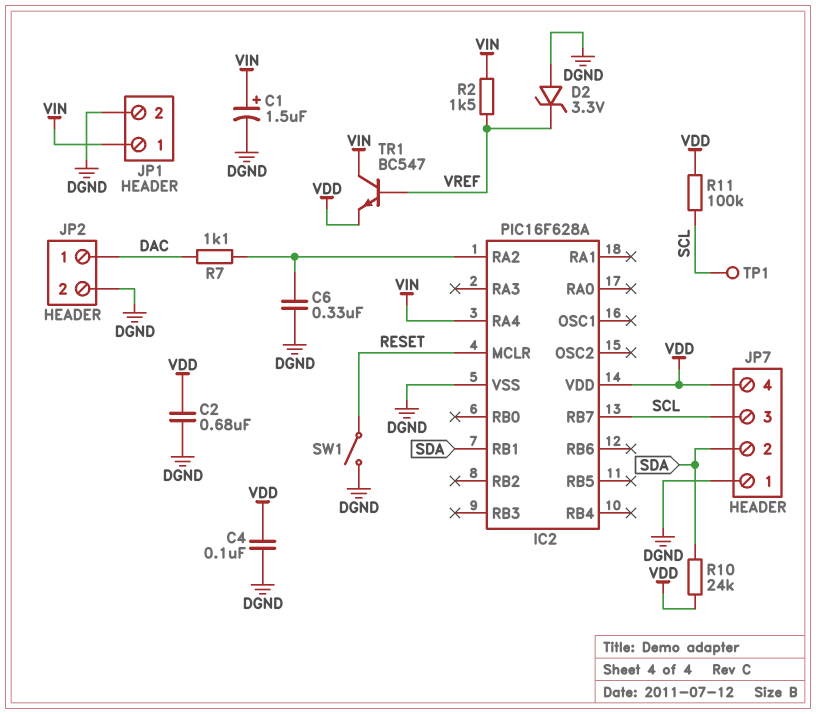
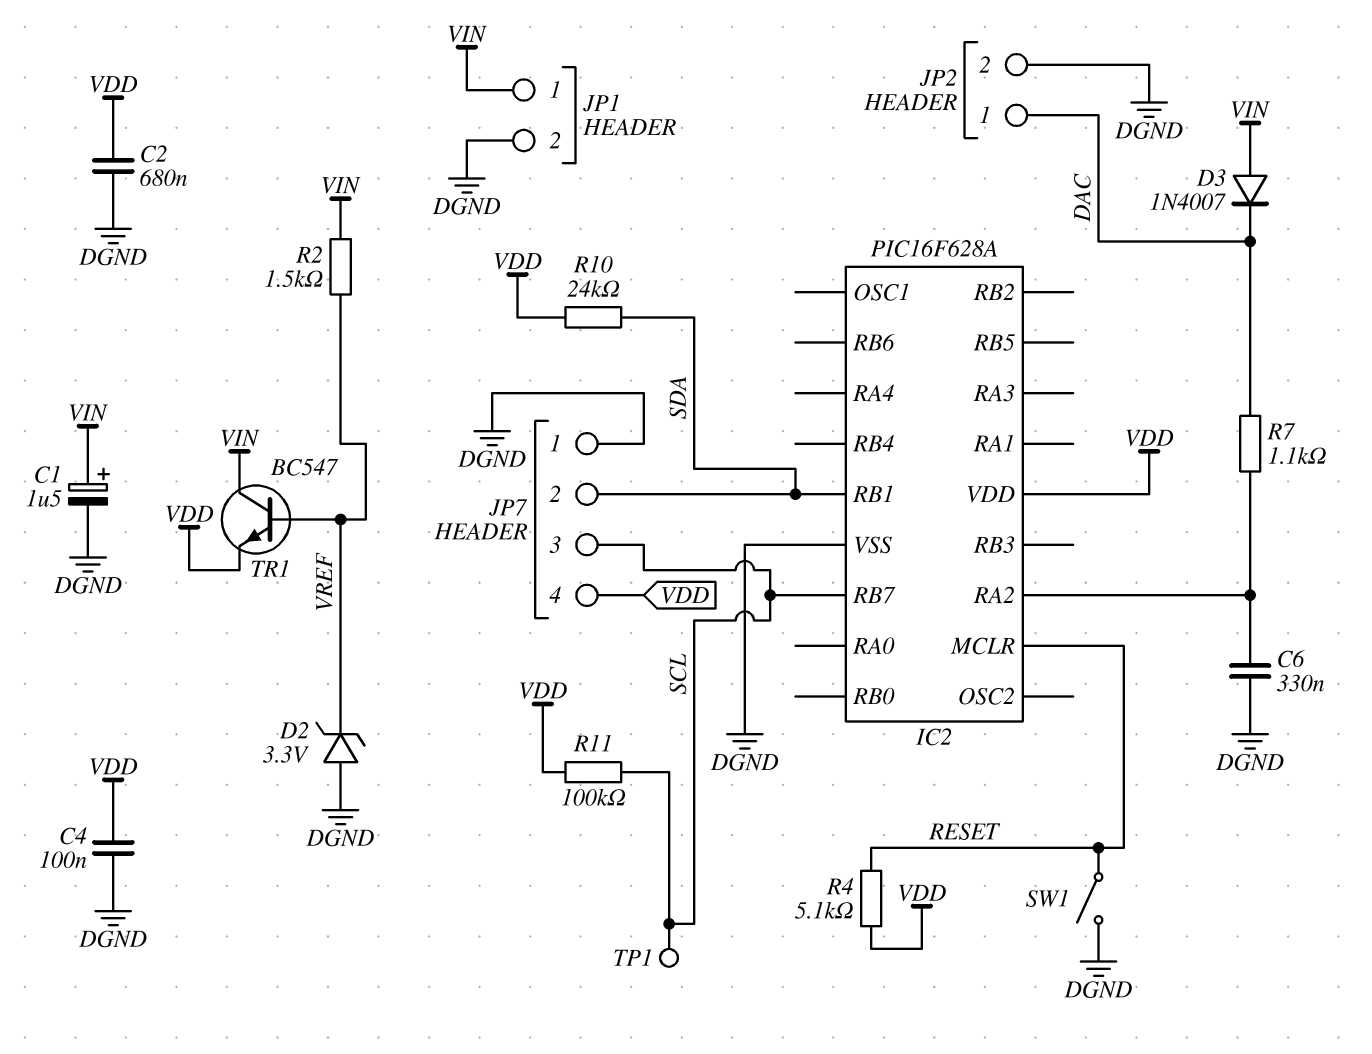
D3: none -> diode 1N4007 (A VIN, K DAC)
IC2 pin RA4: VIN -> none
R4: none -> 5.1k (RESET, VDD)

